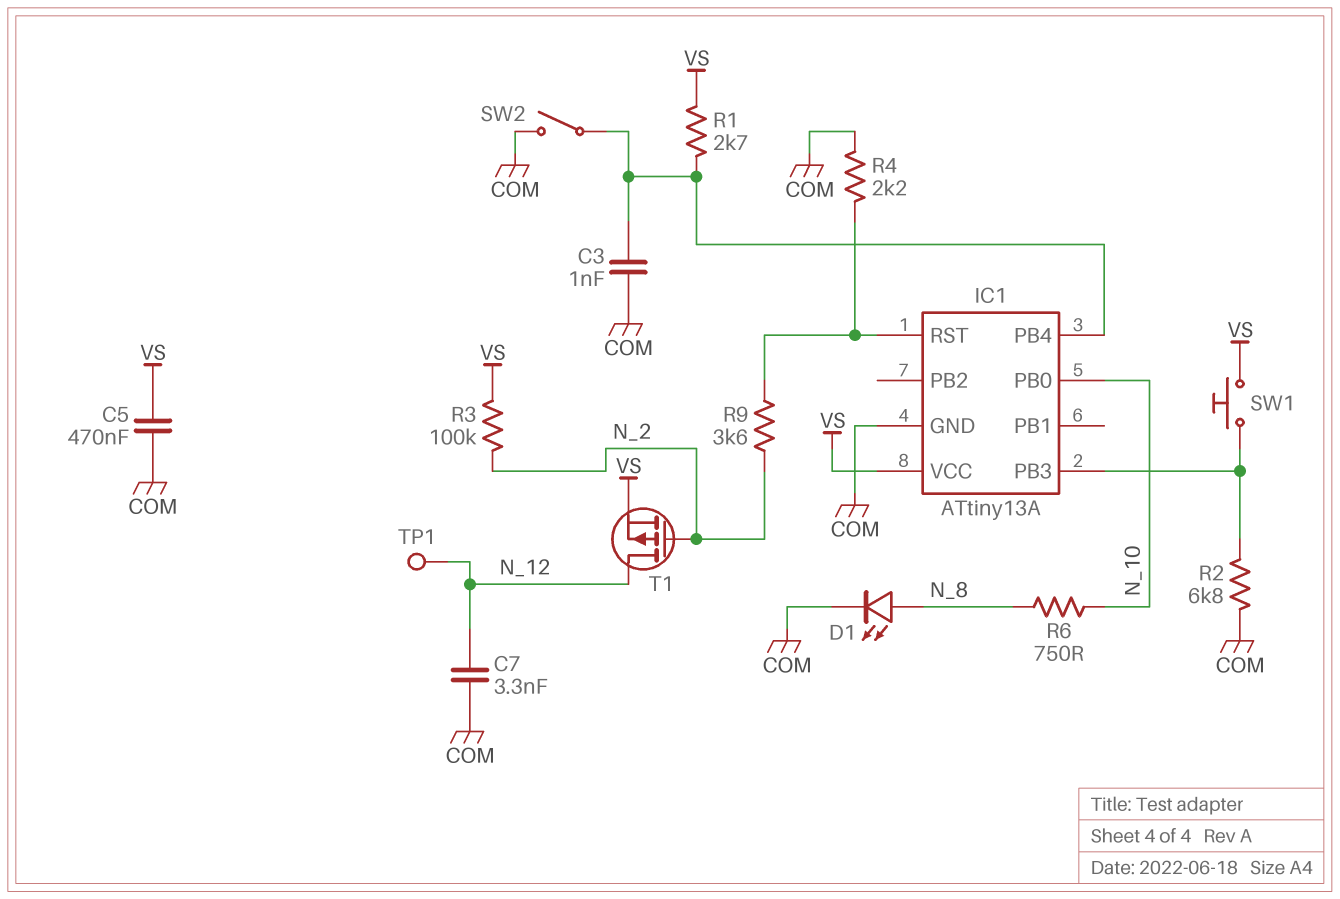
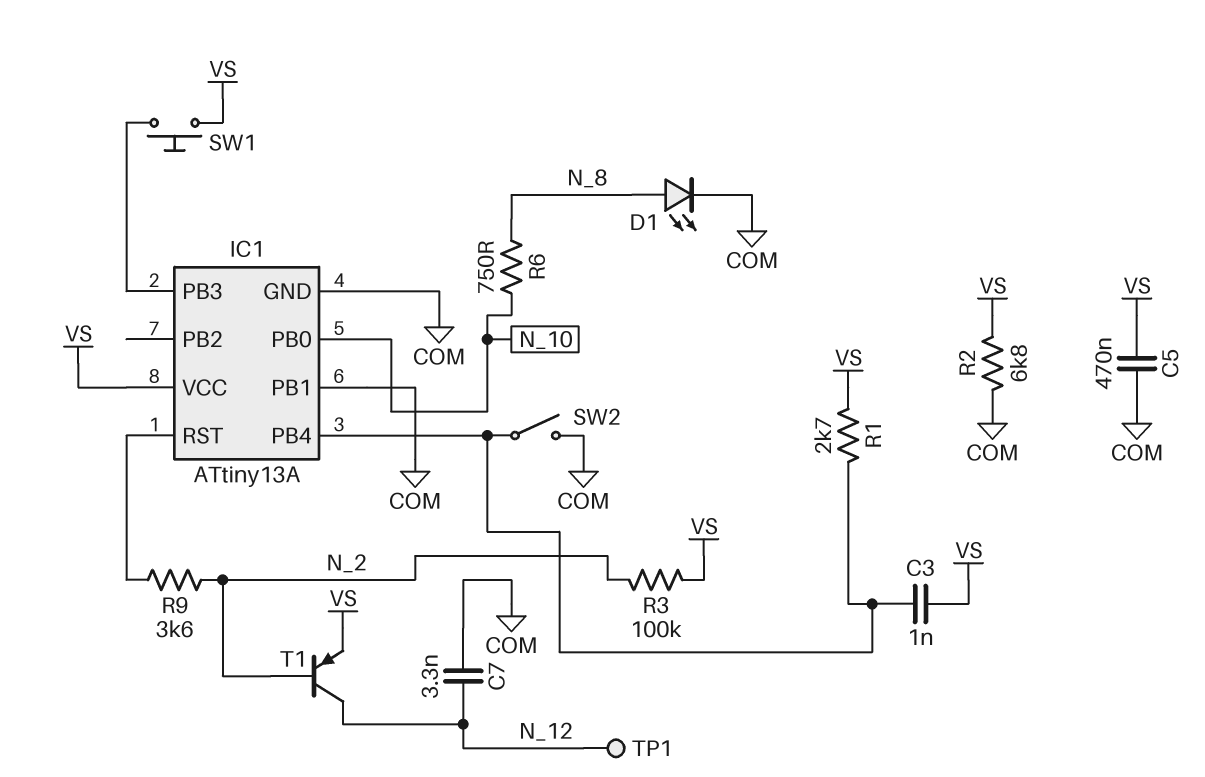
C3: 1nF (COM, IC1/PB4) -> 1nF (IC1/PB4, VS)
IC1 pin PB1: none -> COM
R2: 6.8k (COM, IC1/PB3) -> 6.8k (COM, VS)
R4: 2.2k (COM, IC1/RST) -> none
T1: PMOS (G N_2, D N_12, S VS) -> PNP (B N_2, C N_12, E VS)

